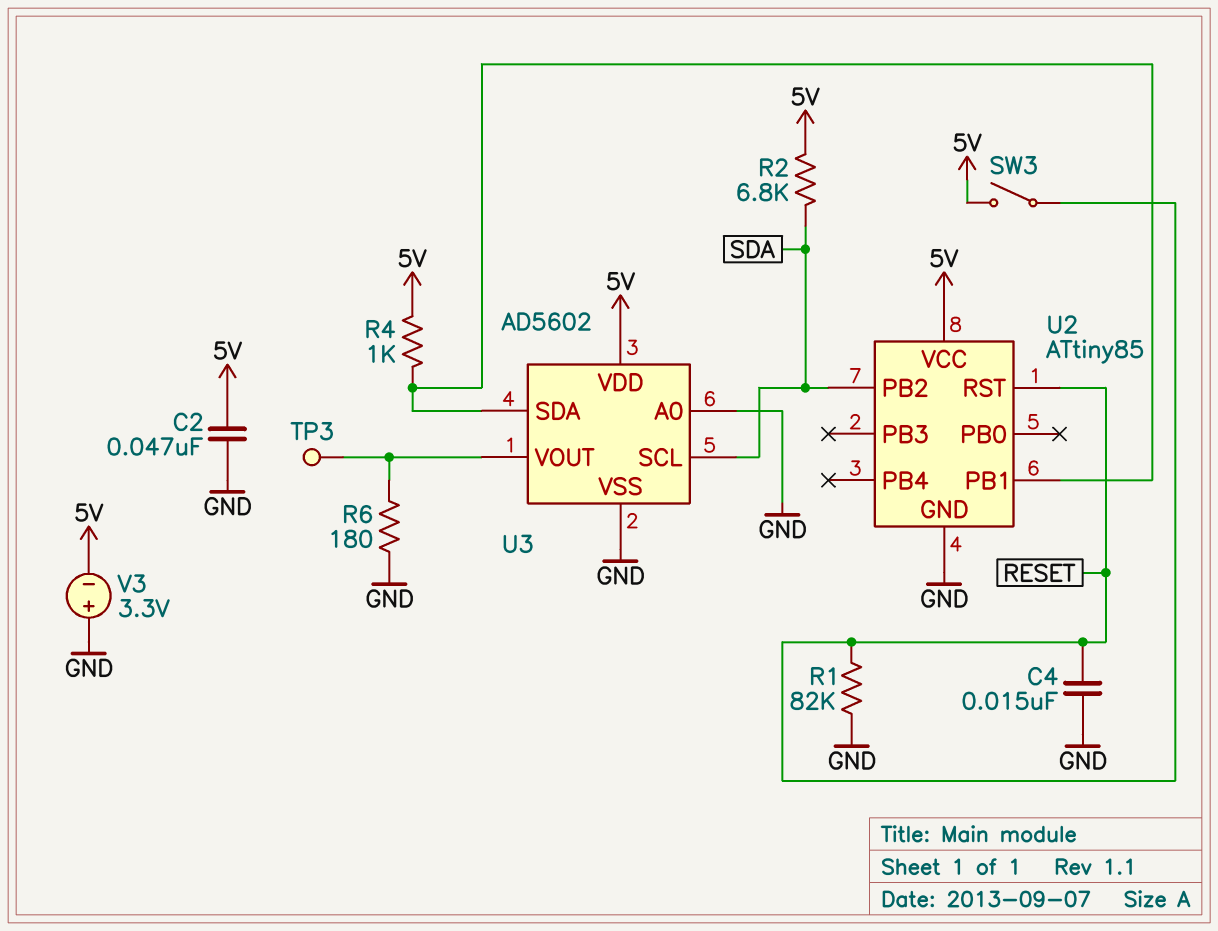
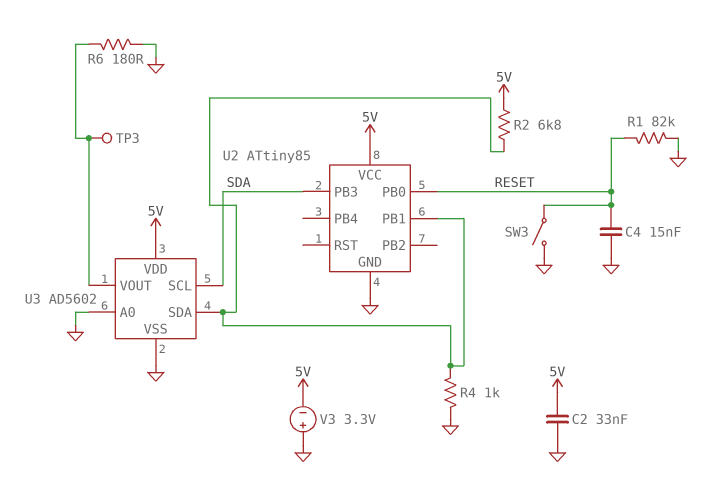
C2: 47nF (5V, GND) -> 33nF (5V, GND)
R2: 6.8k (5V, SDA) -> 6.8k (5V, U2/PB1)
R4: 1k (5V, U2/PB1) -> 1k (GND, U2/PB1)
SW3: switch (5V, RESET) -> switch (GND, RESET)
U2 pin PB0: none -> RESET
U2 pin PB2: SDA -> none
U2 pin PB3: none -> SDA
U2 pin RST: RESET -> none

